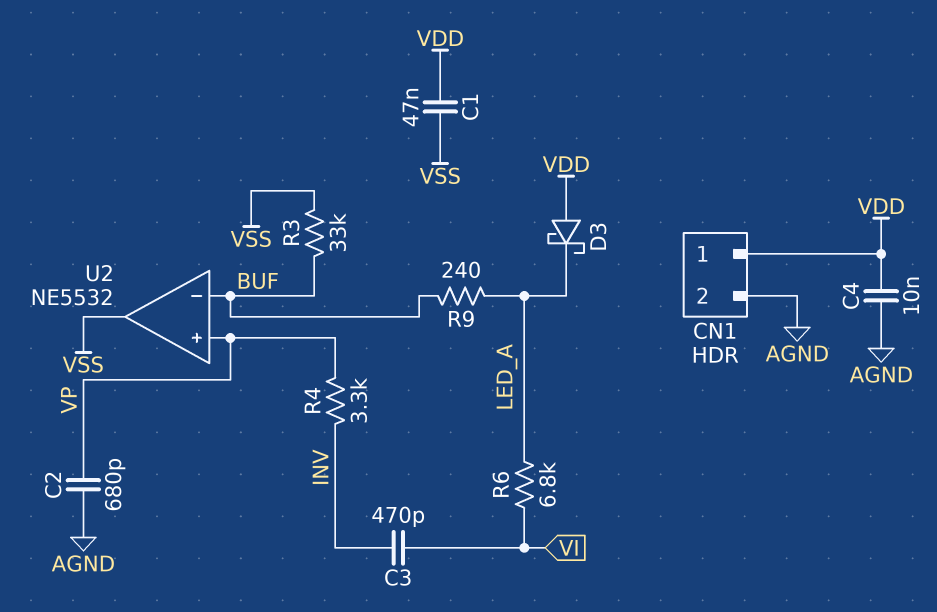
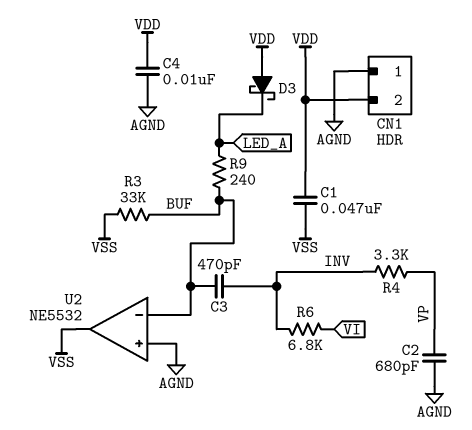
C3: 470pF (INV, VI) -> 470pF (BUF, INV)
CN1 pin 1: VDD -> AGND
CN1 pin 2: AGND -> VDD
R6: 6.8k (LED_A, VI) -> 6.8k (INV, VI)
U2 pin in+: VP -> AGND

